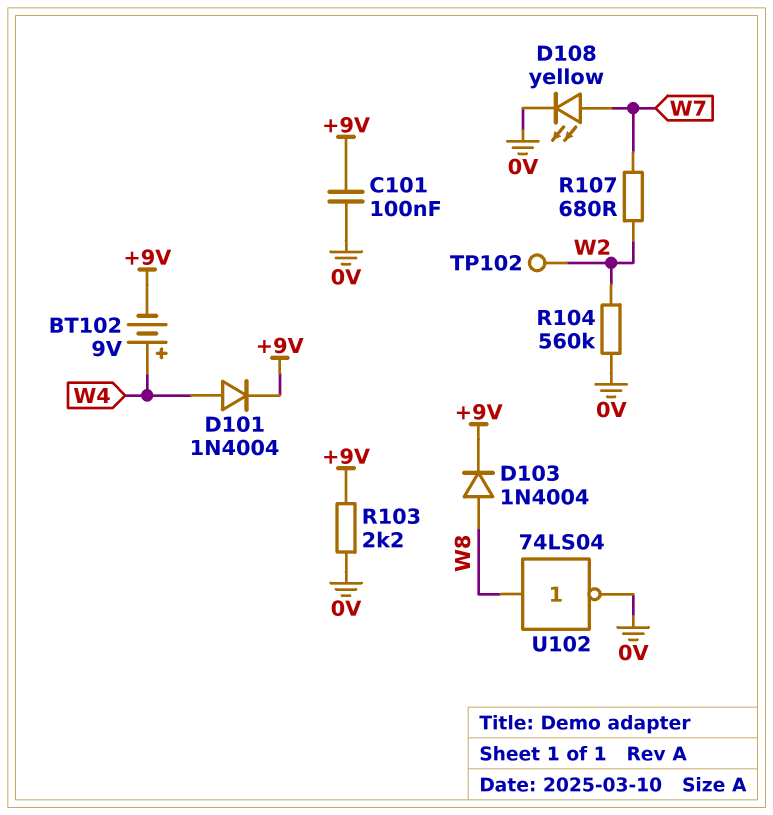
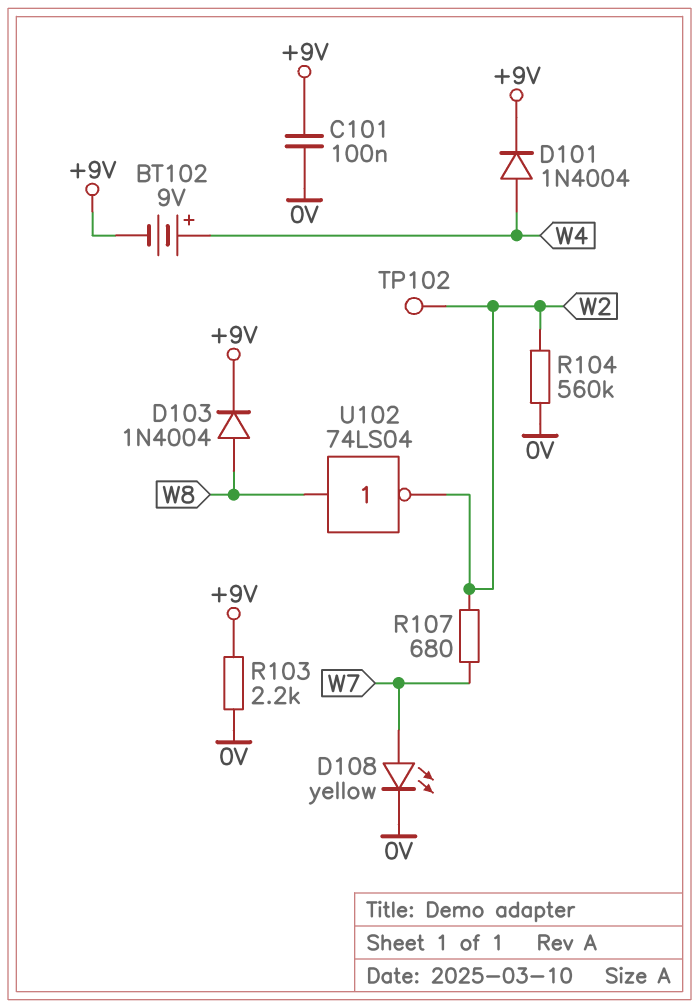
U102: NOT 74LS04 (in W8, out 0V) -> NOT 74LS04 (in W8, out W2)

